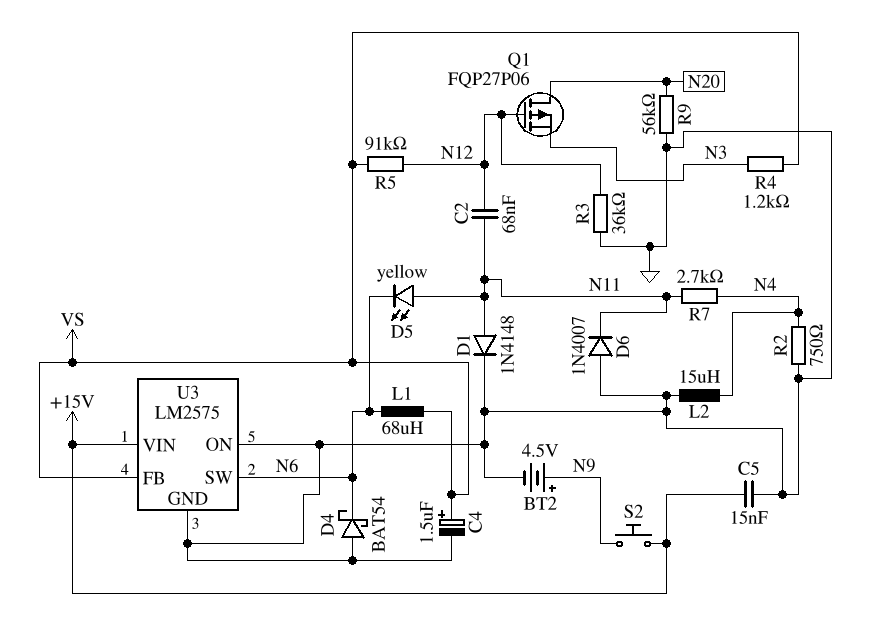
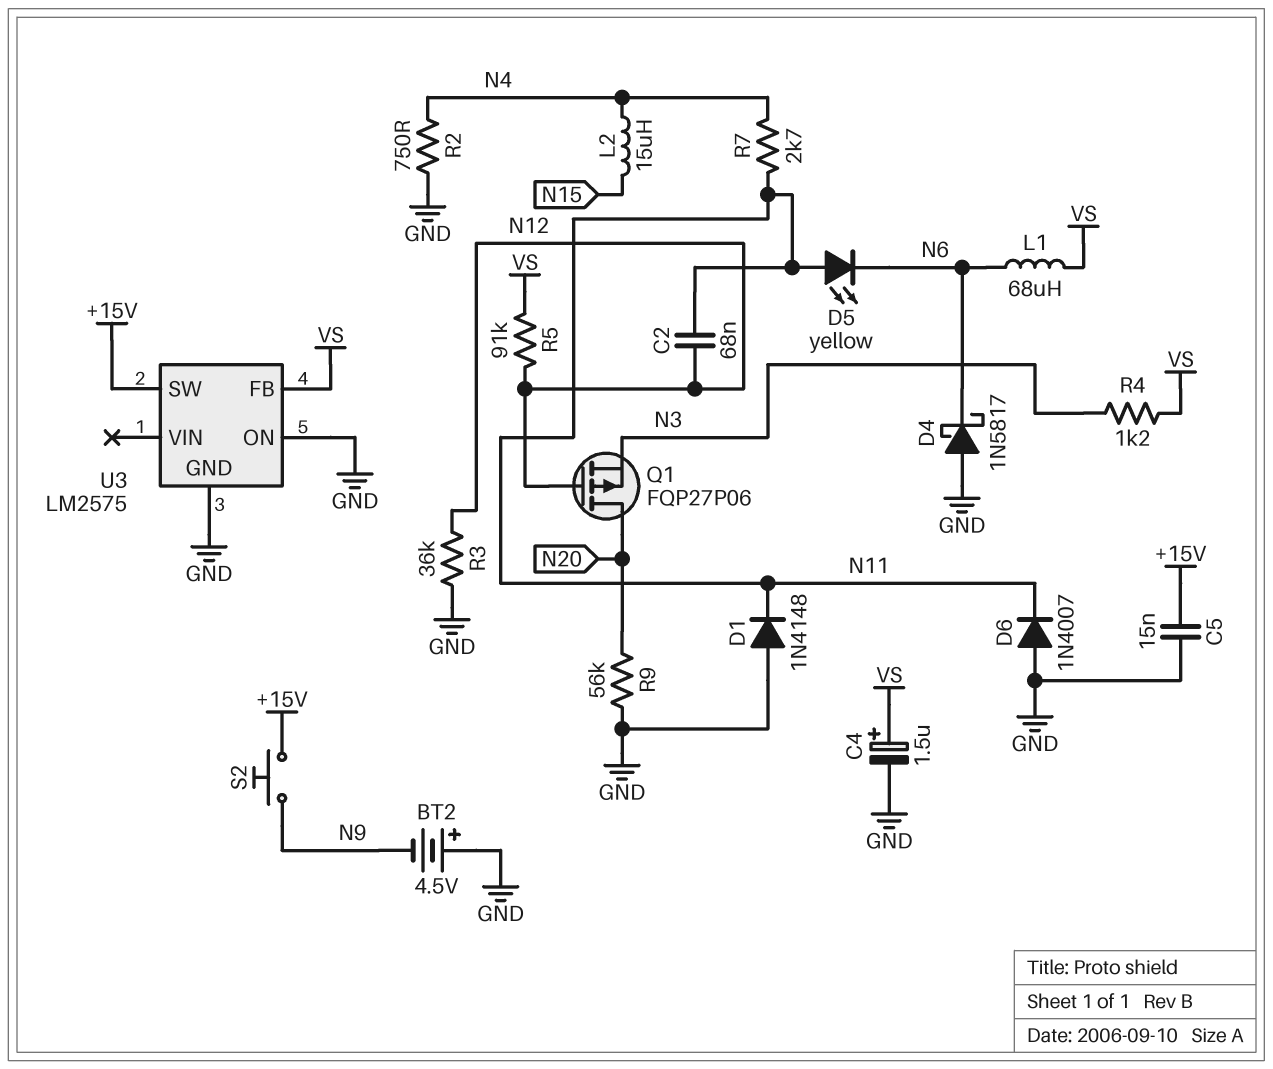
BT2: 4.5V (plus N9, minus GND) -> 4.5V (plus GND, minus N9)
D1: diode 1N4148 (A N11, K GND) -> diode 1N4148 (A GND, K N11)
D4: schottky BAT54 (A GND, K N6) -> schottky 1N5817 (A GND, K N6)
L2: 15uH (GND, N4) -> 15uH (N4, N15)
U3 pin SW: N6 -> +15V
U3 pin VIN: +15V -> none

